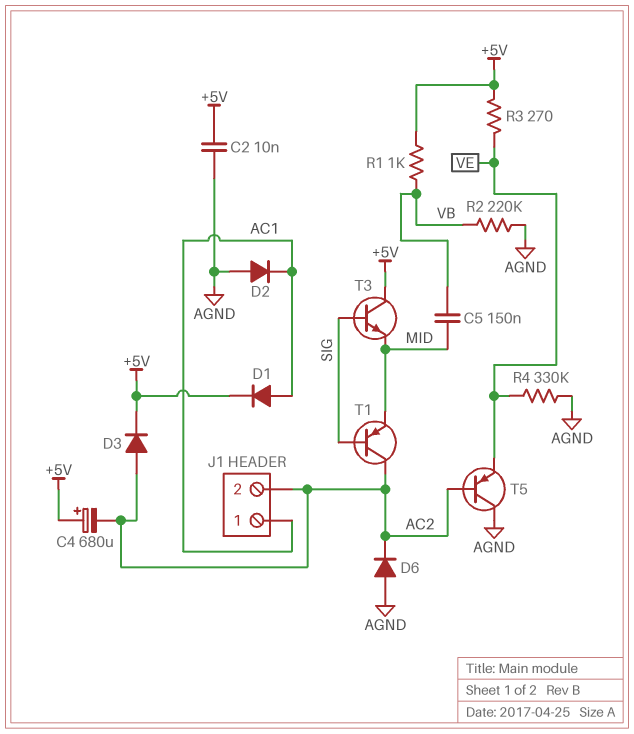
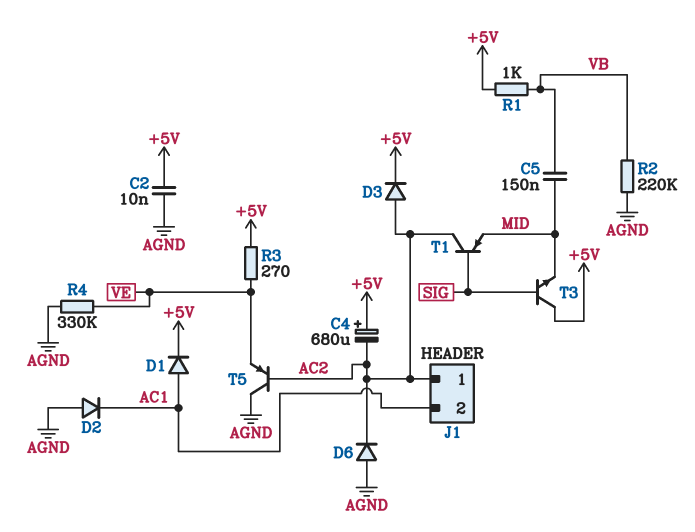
J1 pin 1: AC1 -> AC2
J1 pin 2: AC2 -> AC1

